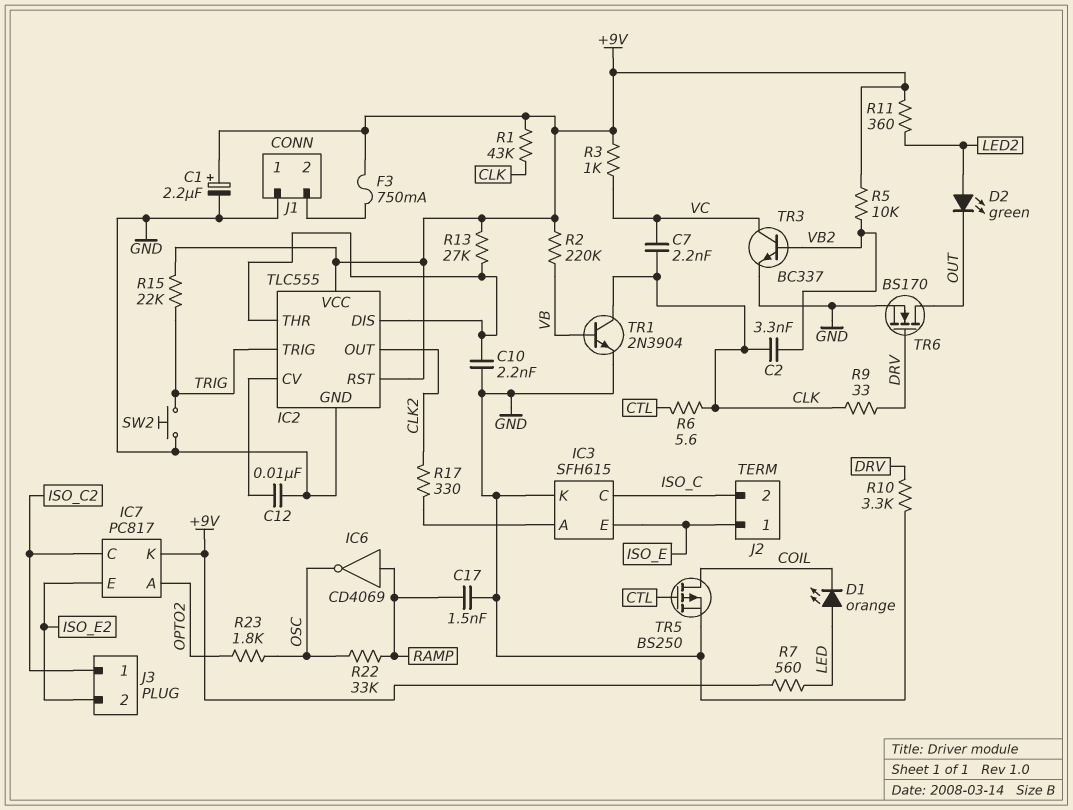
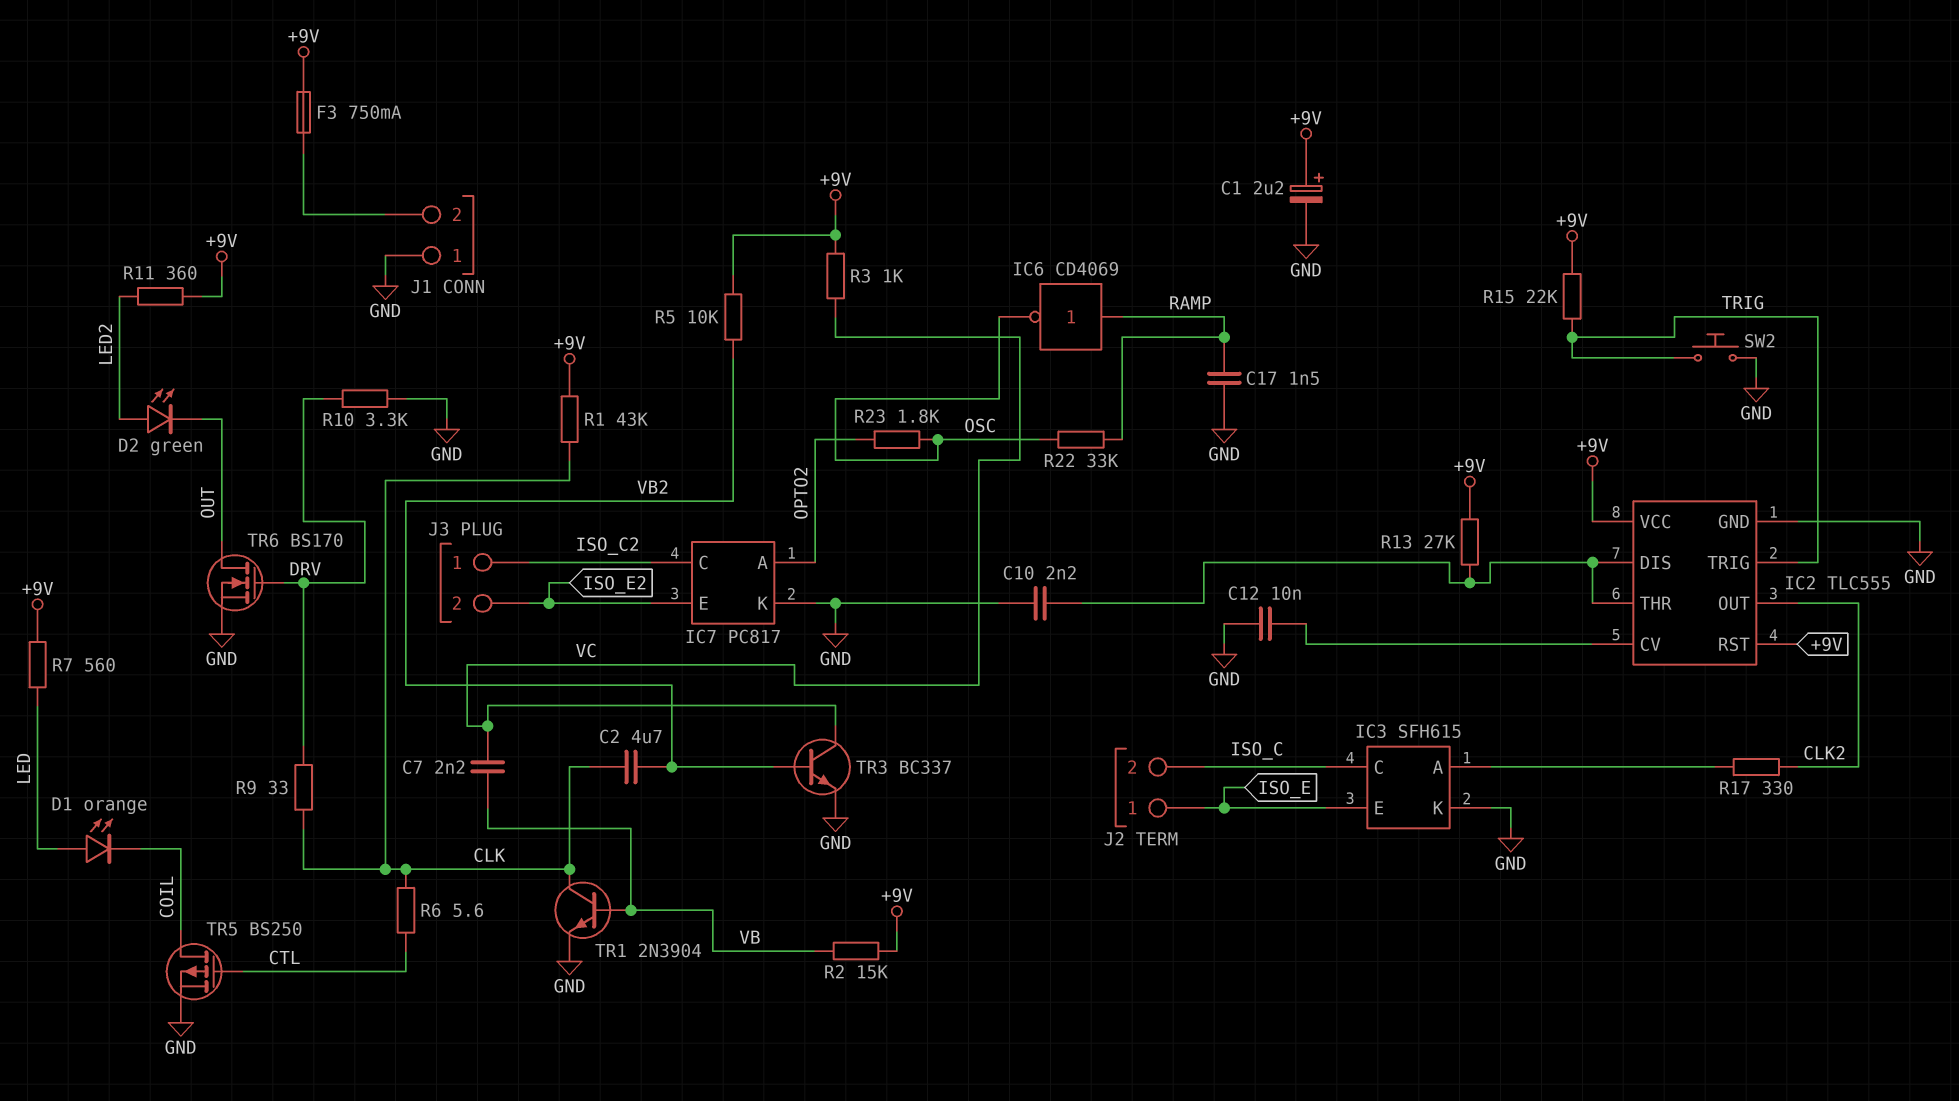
C2: 3.3nF (CLK, VB2) -> 4.7uF (CLK, VB2)
C7: 2.2nF (CLK, VC) -> 2.2nF (VB, VC)
IC7 pin K: +9V -> GND
R2: 220k (+9V, VB) -> 15k (+9V, VB)

